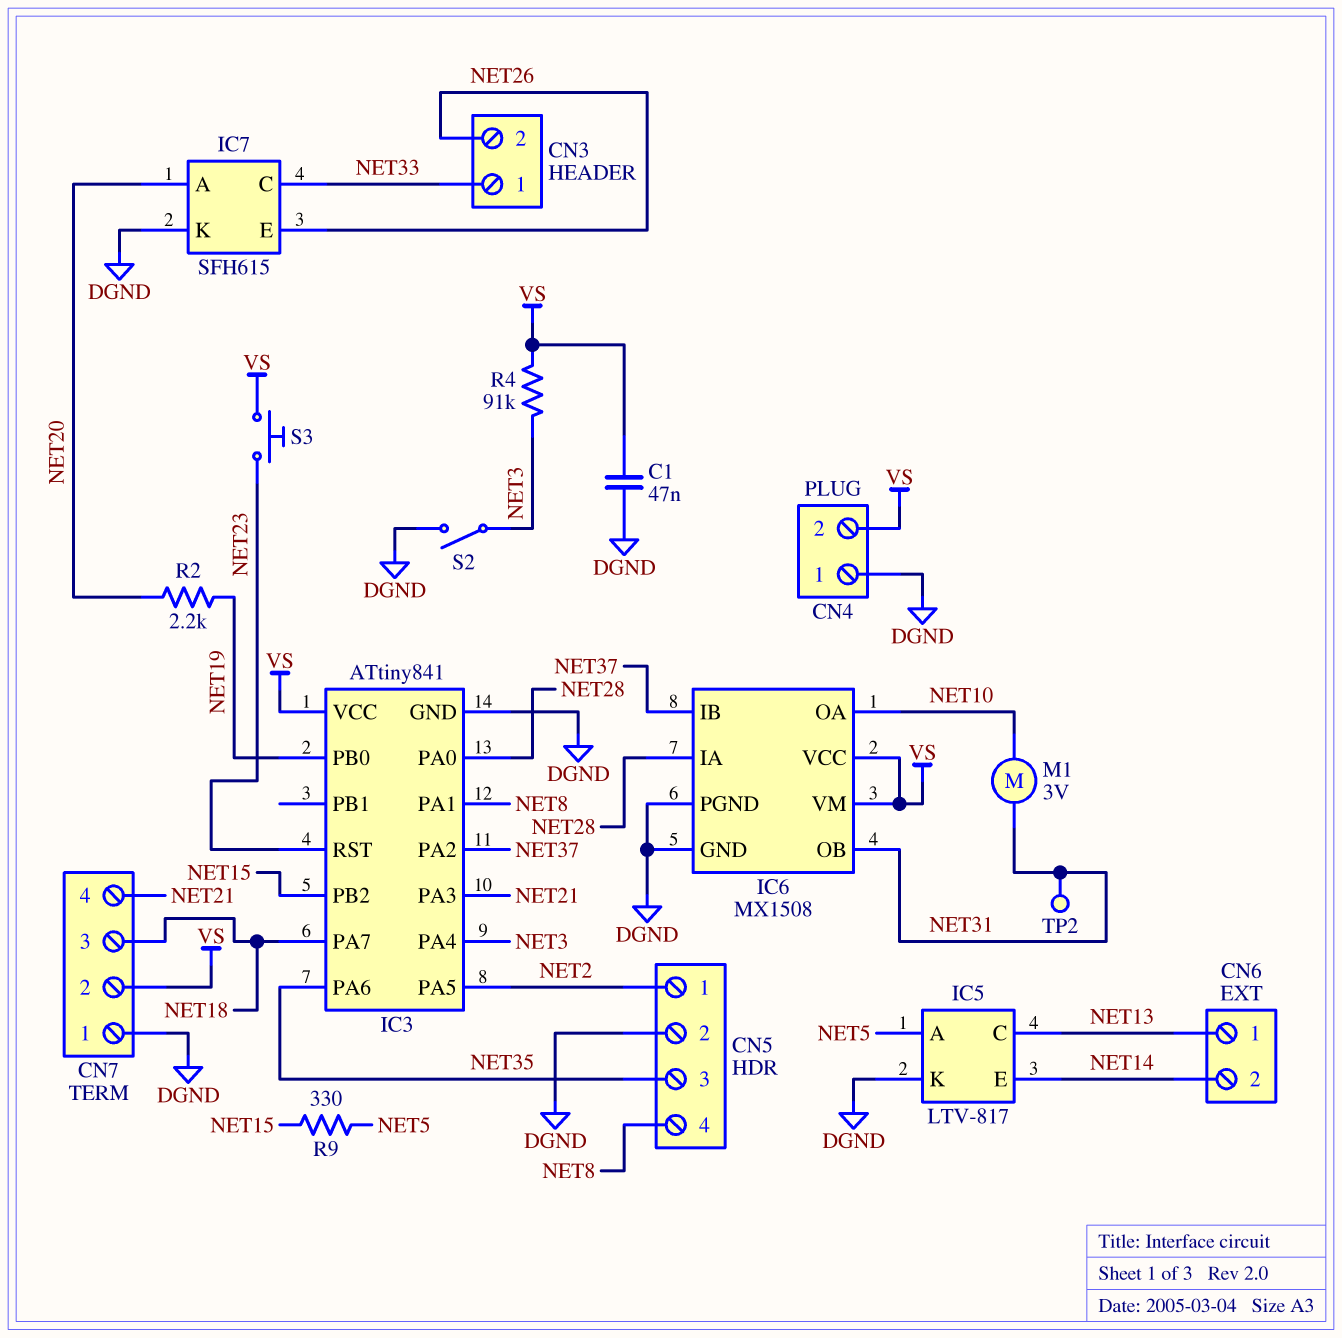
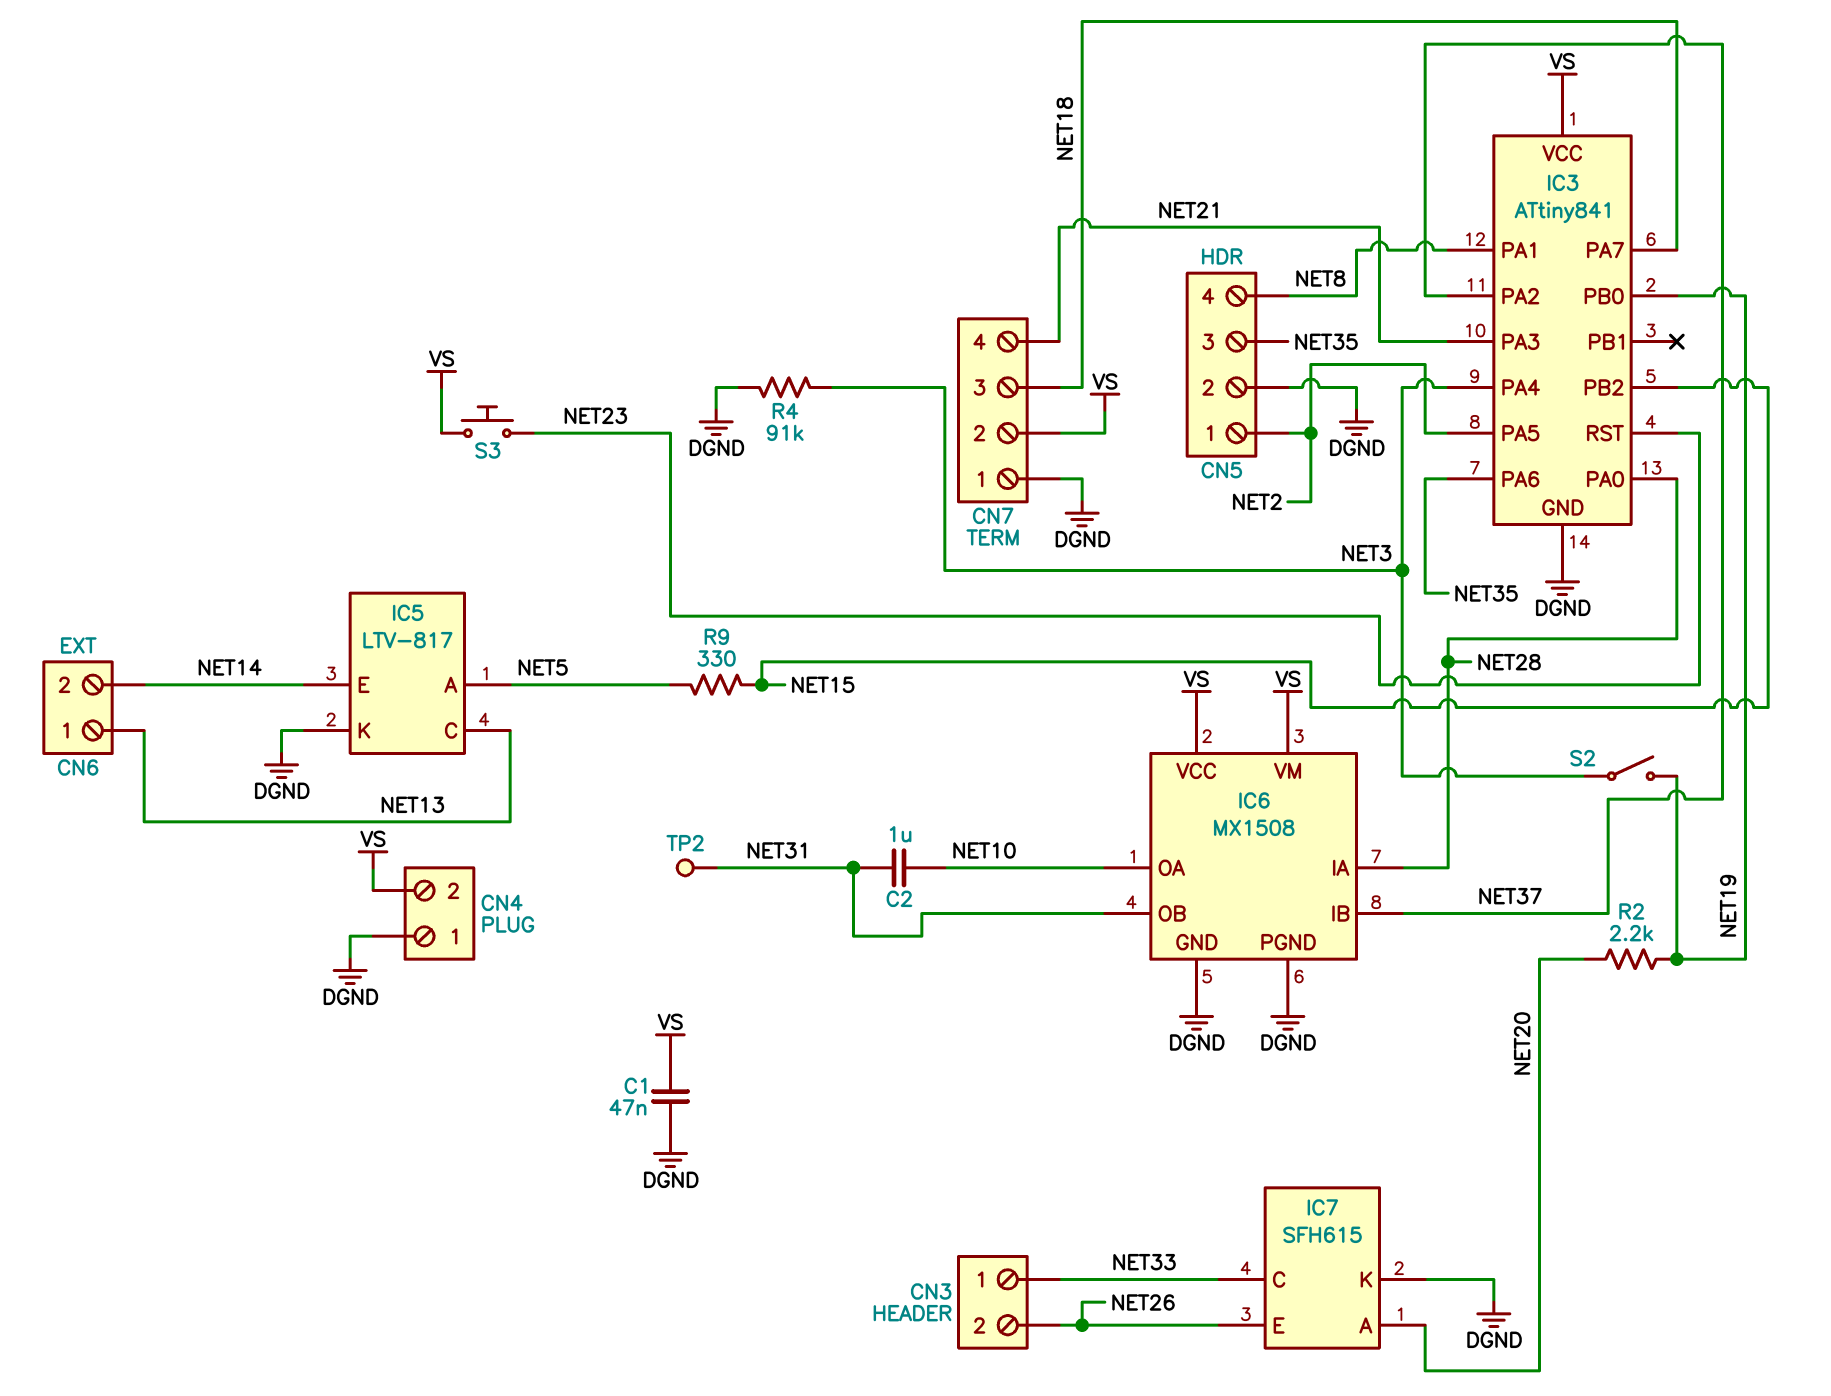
C2: none -> 1uF (NET10, NET31)
M1: motor 3V (NET10, NET31) -> none
R4: 91k (NET3, VS) -> 91k (DGND, NET3)
S2: switch (DGND, NET3) -> switch (NET3, NET19)

